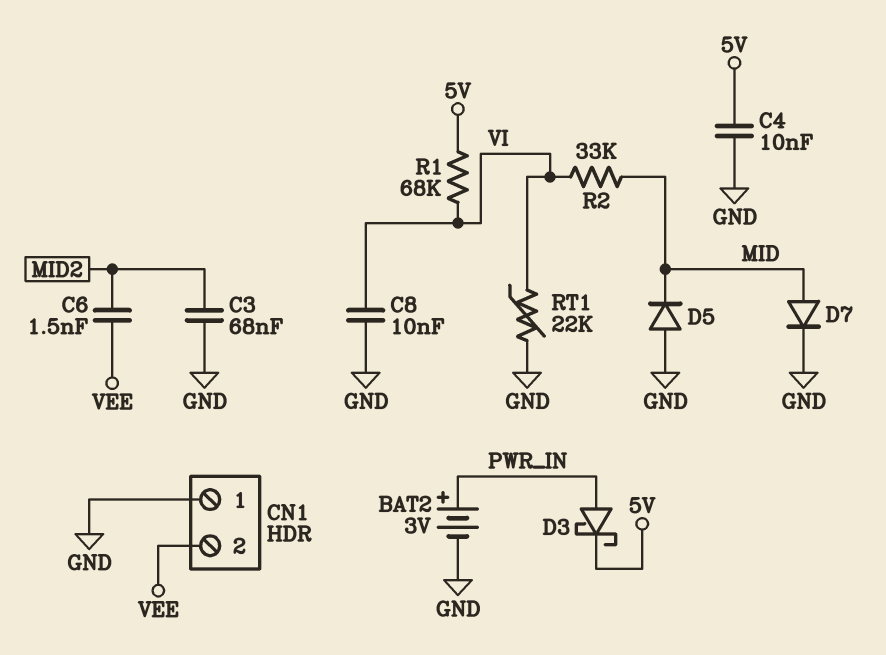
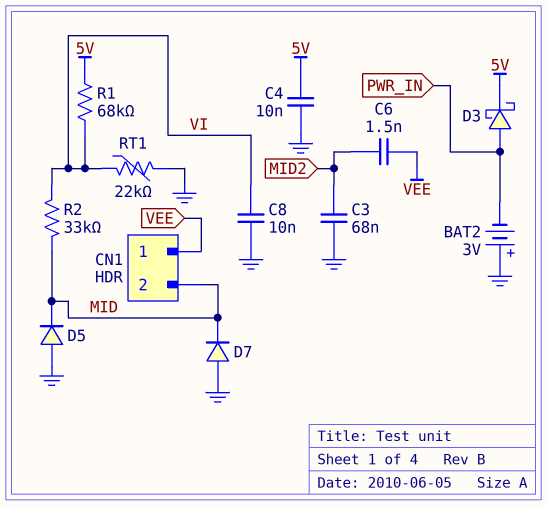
BAT2: 3V (plus PWR_IN, minus GND) -> 3V (plus GND, minus PWR_IN)
CN1 pin 1: GND -> VEE
CN1 pin 2: VEE -> MID
D7: diode (A MID, K GND) -> diode (A GND, K MID)

